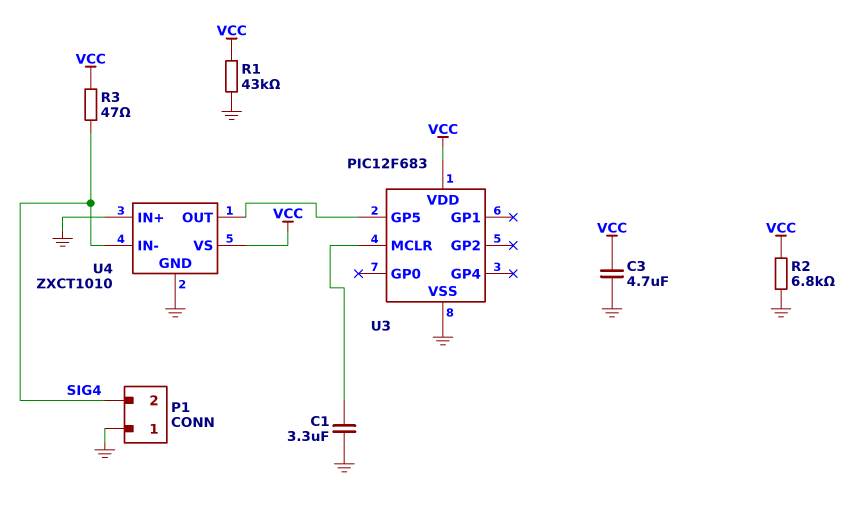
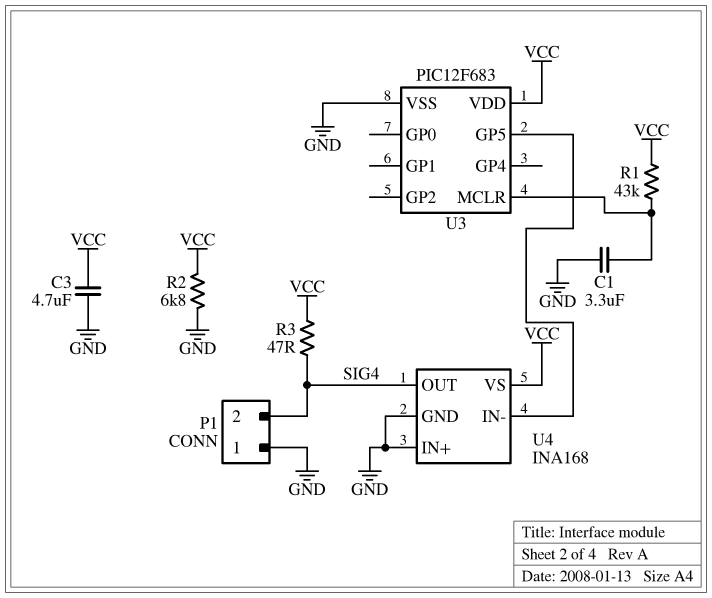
R1: 43k (GND, VCC) -> 43k (U3/MCLR, VCC)
U4: ZXCT1010 -> INA168
U4 pin IN-: SIG4 -> U3/GP5
U4 pin OUT: U3/GP5 -> SIG4

